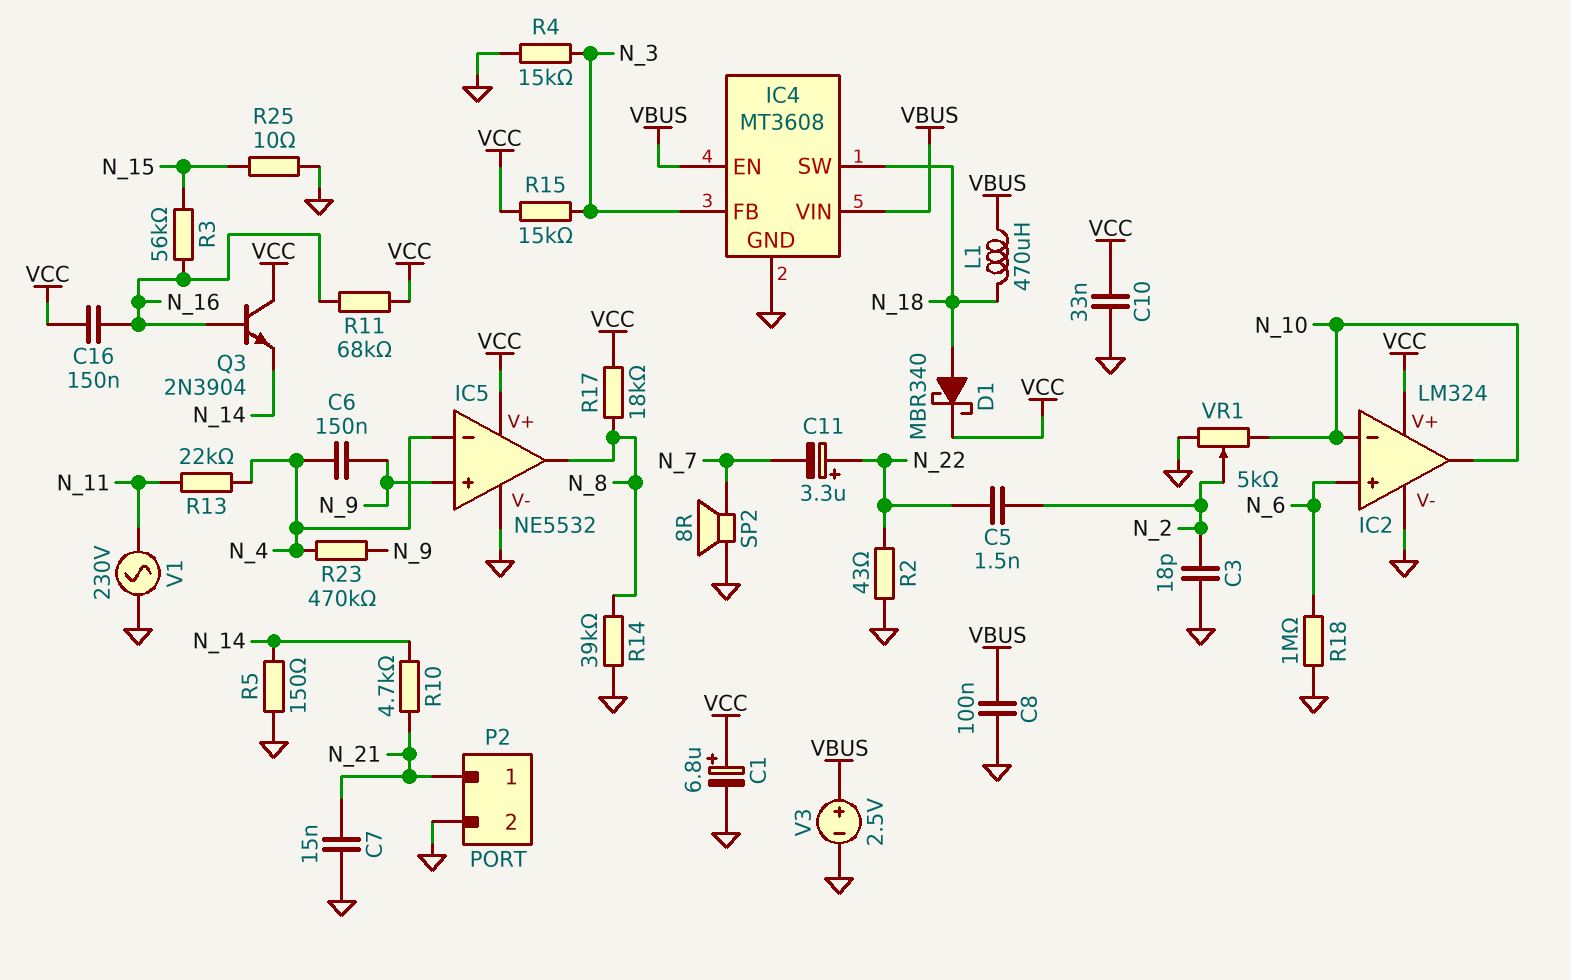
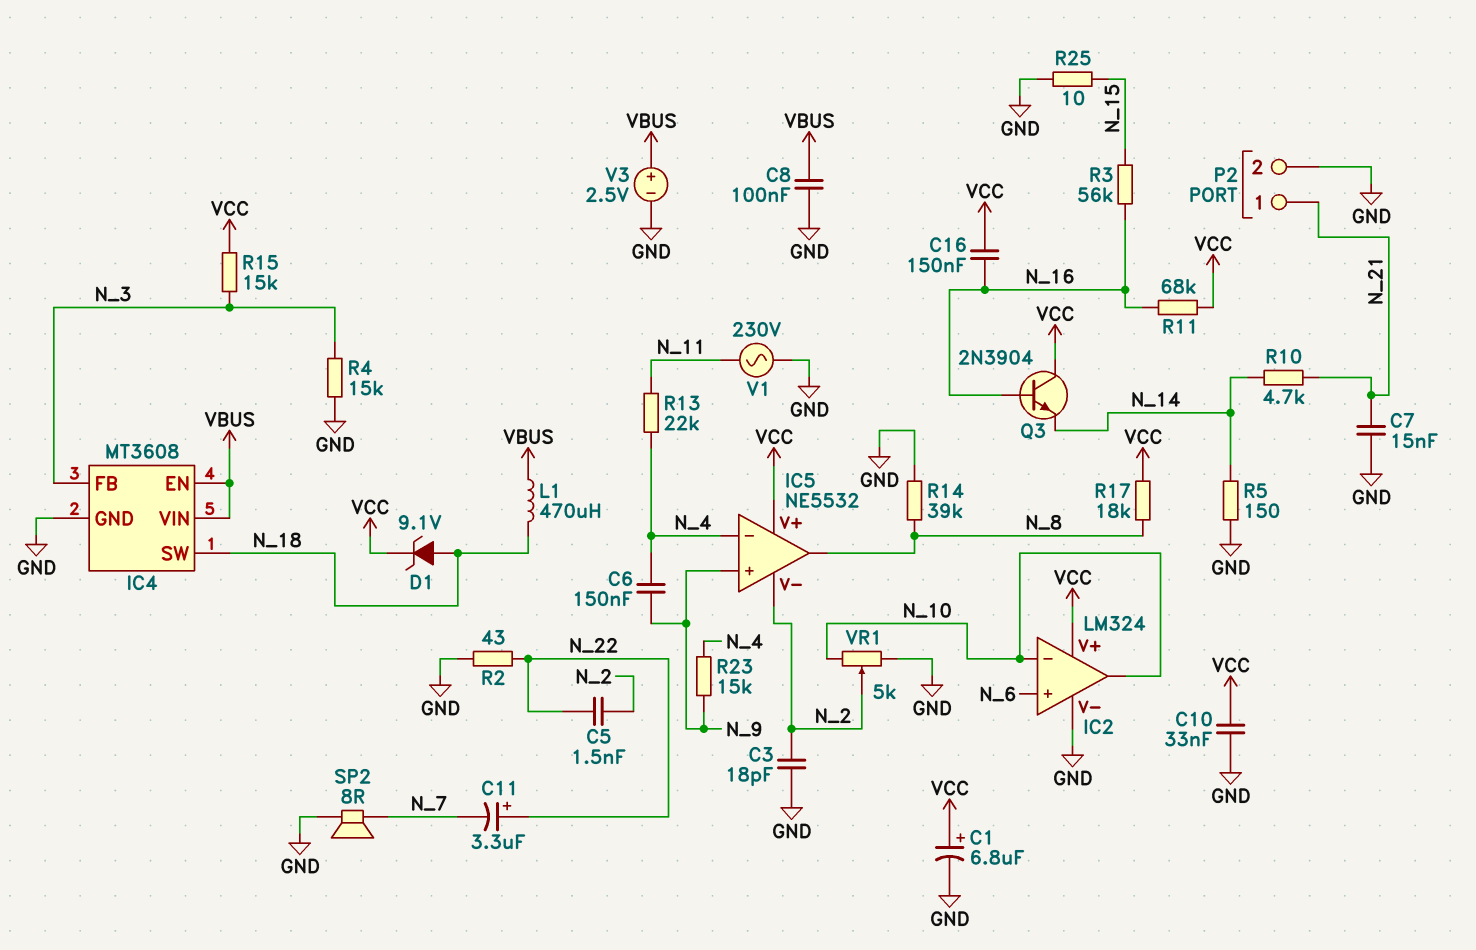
D1: schottky MBR340 (A N_18, K VCC) -> zener 9.1V (A N_18, K VCC)
IC5 pin V-: GND -> N_2
R18: 1M (GND, N_6) -> none
R23: 470k (N_4, N_9) -> 15k (N_4, N_9)

